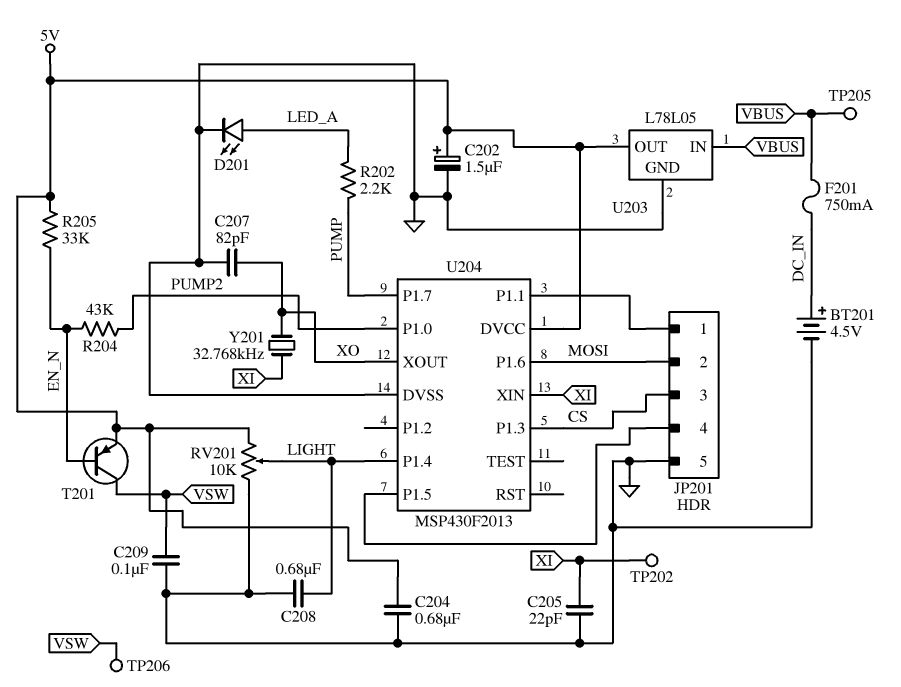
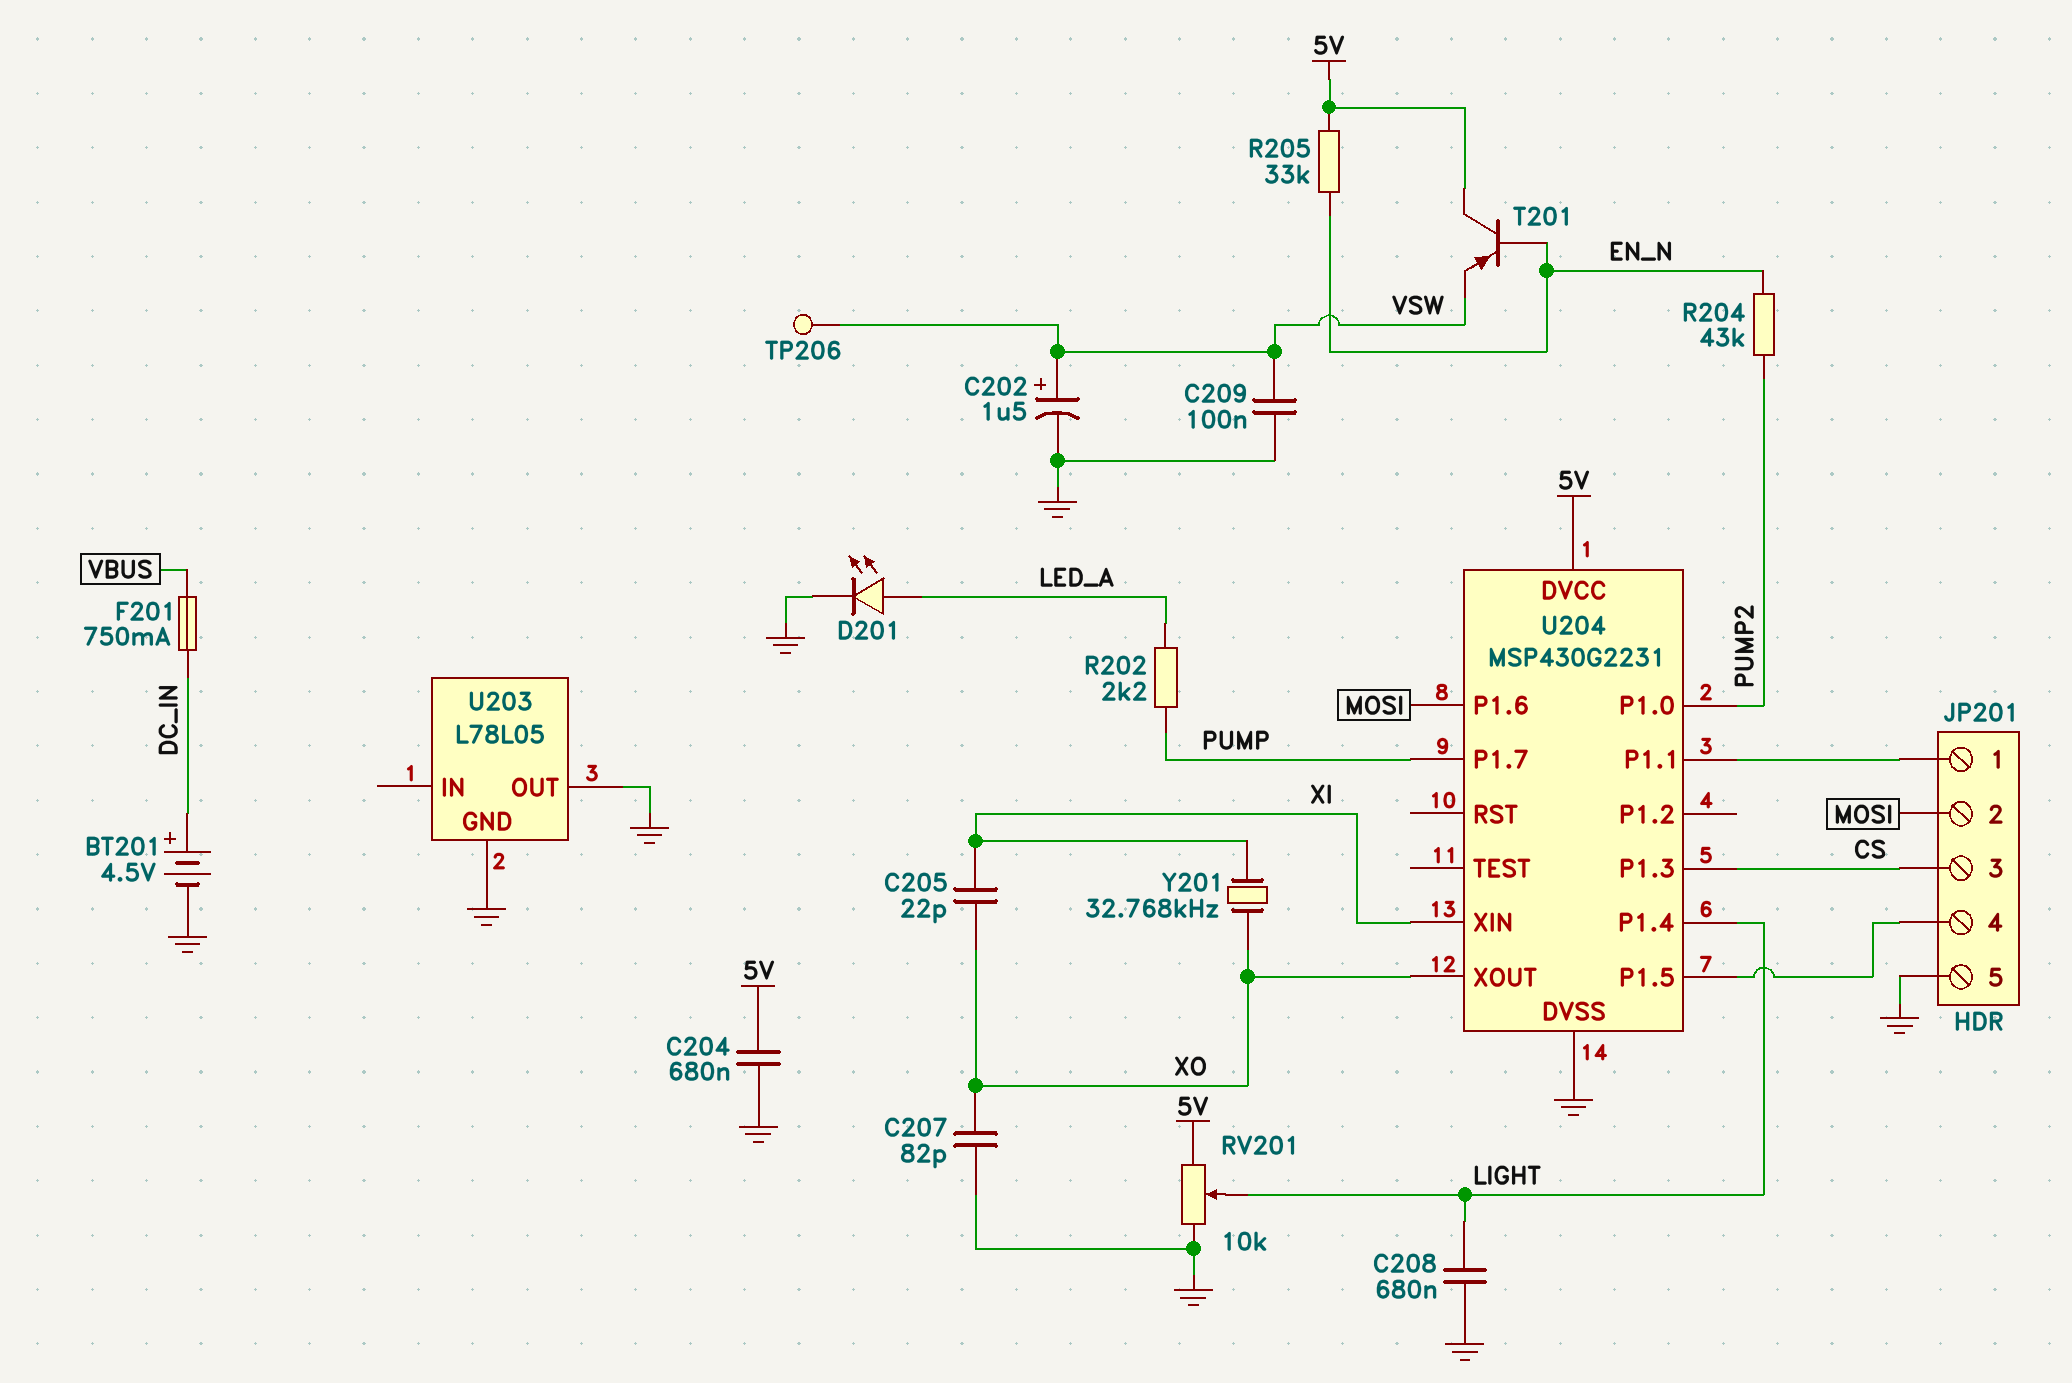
C202: 1.5uF (plus 5V, minus GND) -> 1.5uF (plus VSW, minus GND)
C205: 22pF (GND, XI) -> 22pF (XI, XO)
T201: PNP (B EN_N, C VSW, E 5V) -> PNP (B EN_N, C 5V, E VSW)
TP202: test point (XI) -> none
TP205: test point (VBUS) -> none
U203 pin IN: VBUS -> none
U203 pin OUT: 5V -> GND
U204: MSP430F2013 -> MSP430G2231

